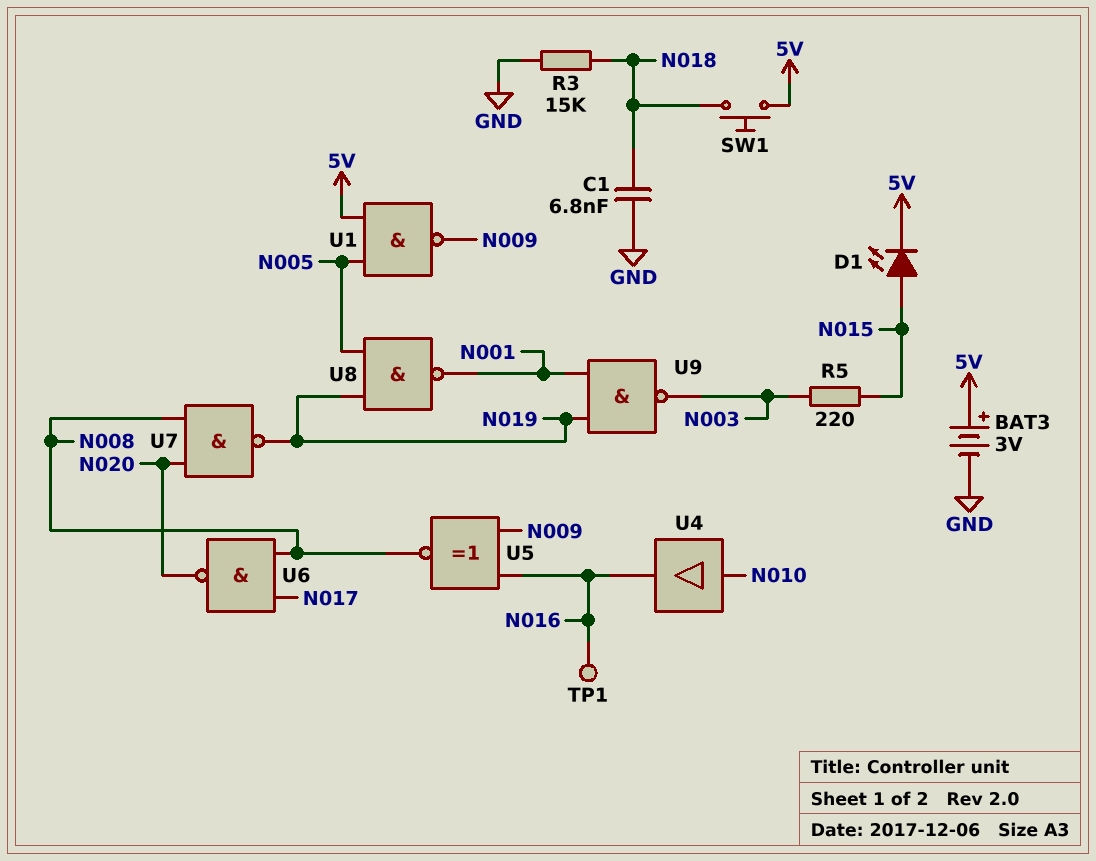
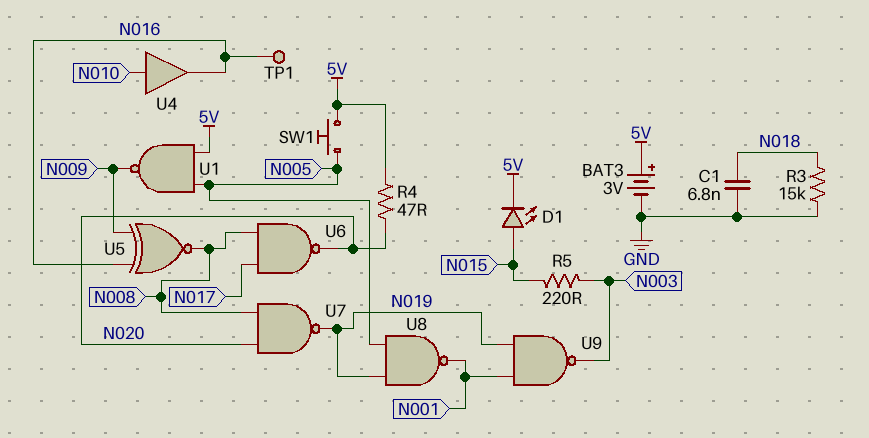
R4: none -> 47 (5V, N020)
SW1: button (5V, N018) -> button (5V, N005)

